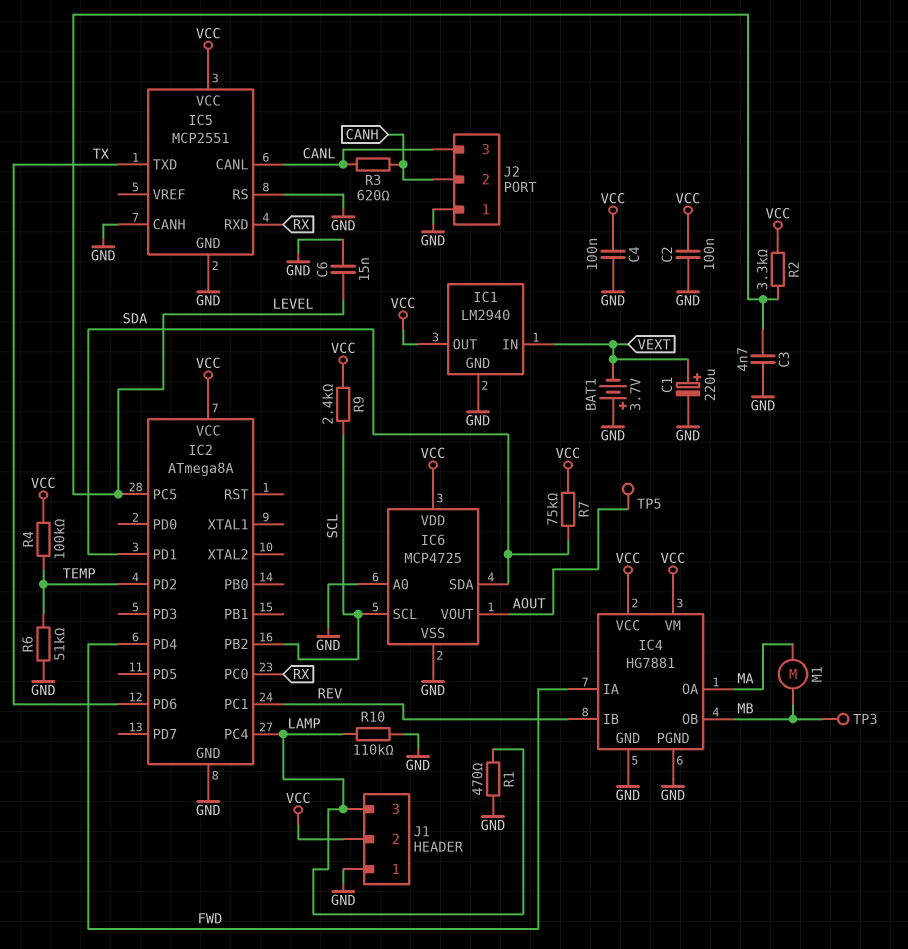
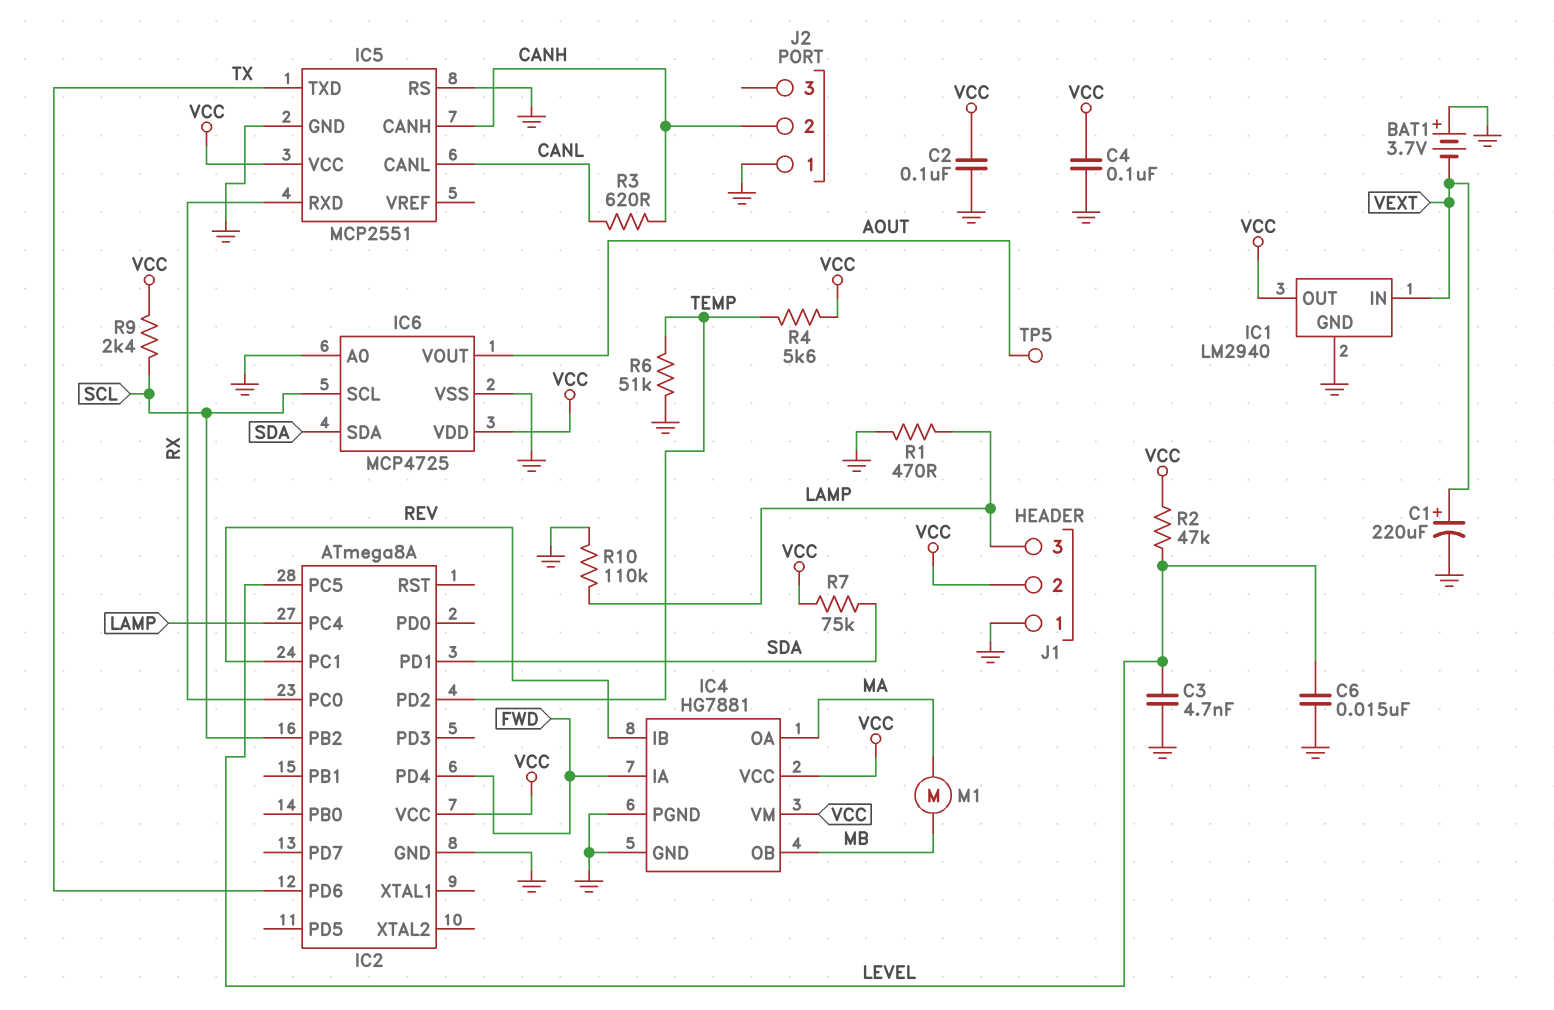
IC5 pin CANH: GND -> CANH
J2 pin 3: CANL -> none
R2: 3.3k (LEVEL, VCC) -> 47k (LEVEL, VCC)
R4: 100k (TEMP, VCC) -> 5.6k (TEMP, VCC)
TP3: test point (MB) -> none

